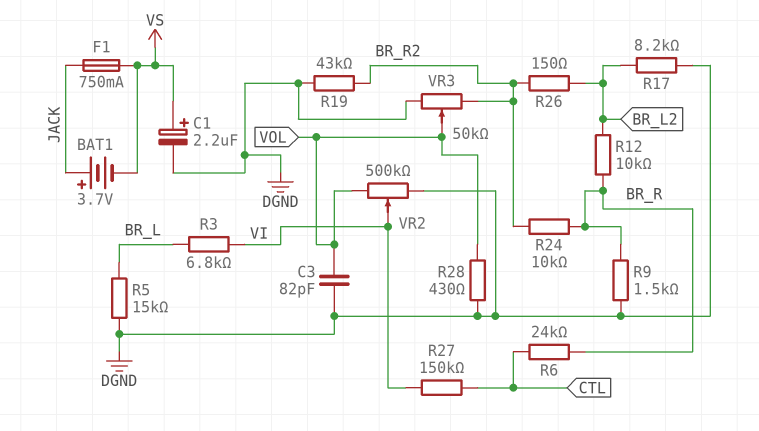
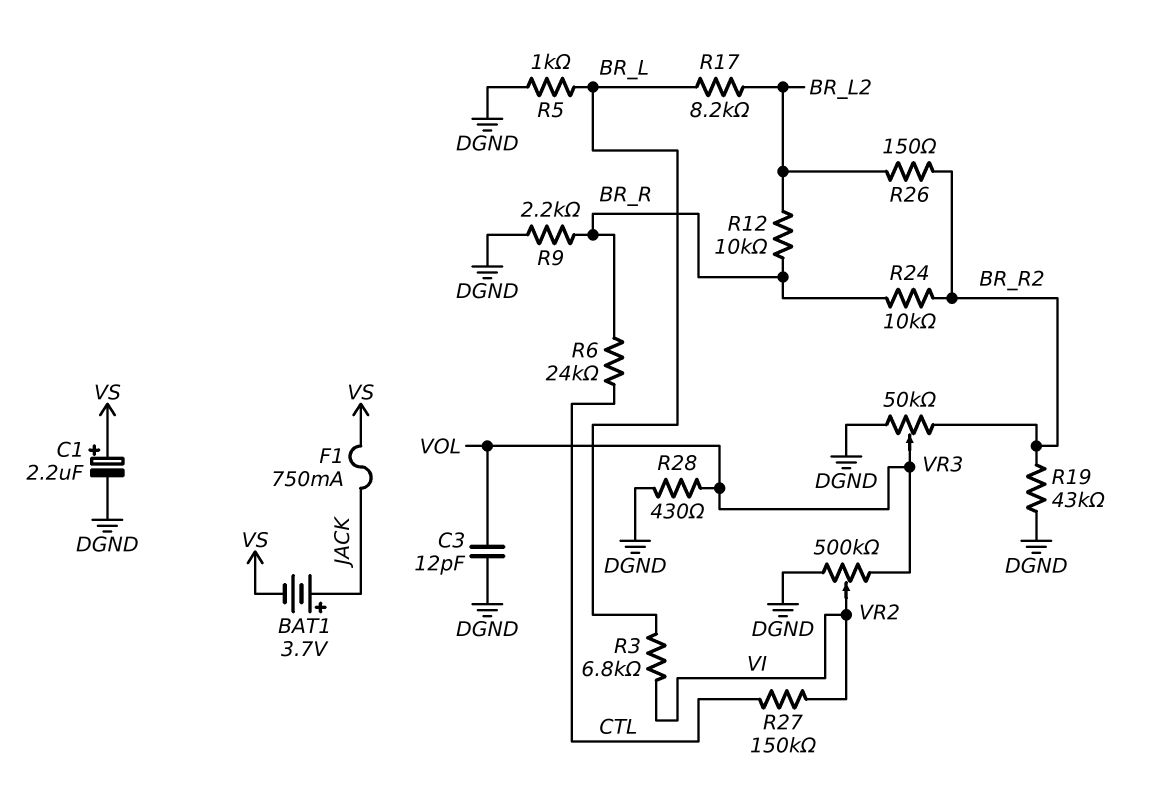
C3: 82pF (DGND, VOL) -> 12pF (DGND, VOL)
R5: 15k (BR_L, DGND) -> 1k (BR_L, DGND)
R9: 1.5k (BR_R, DGND) -> 2.2k (BR_R, DGND)
R17: 8.2k (BR_L2, DGND) -> 8.2k (BR_L, BR_L2)

